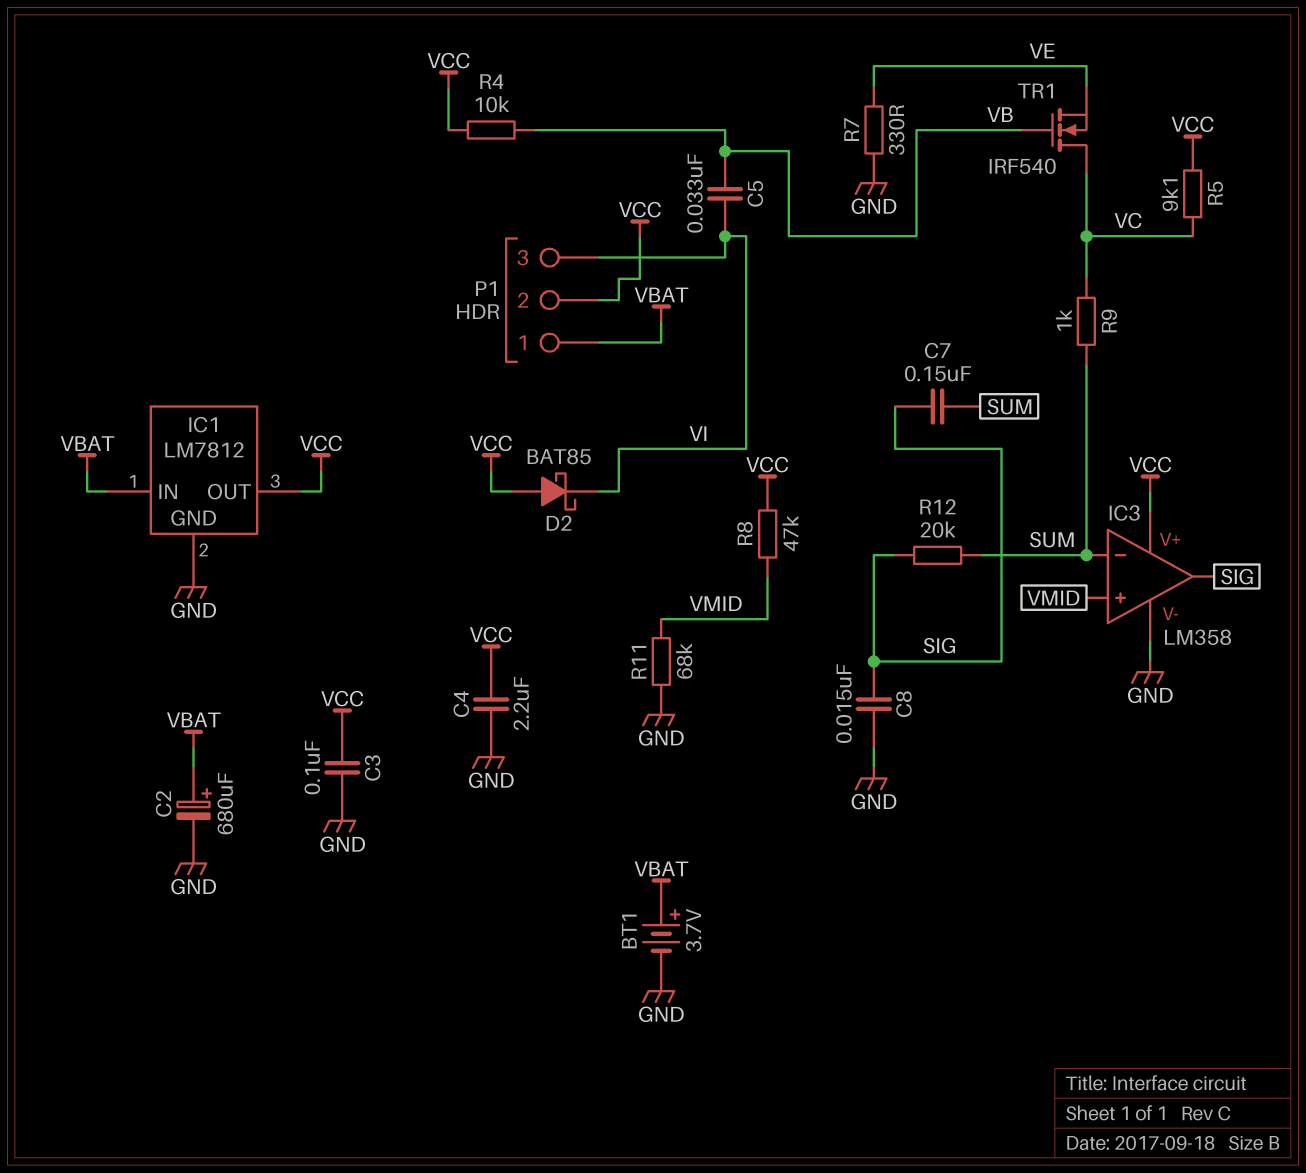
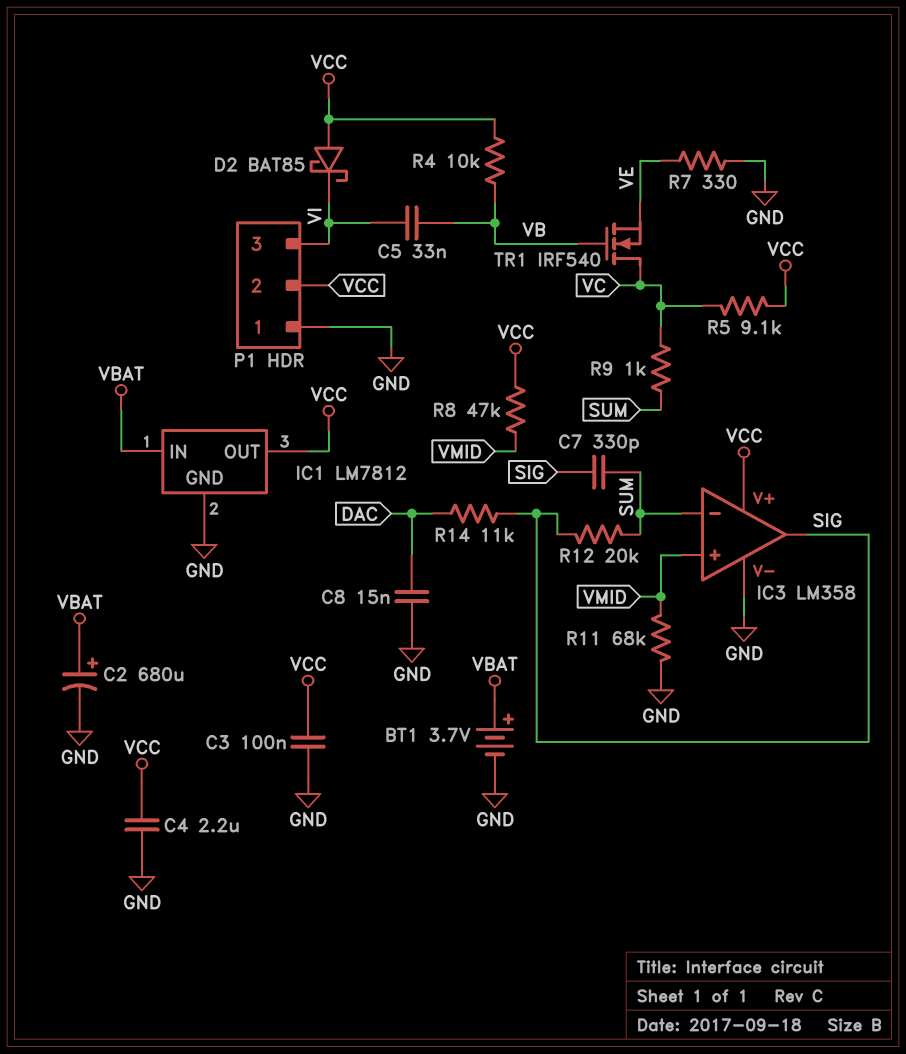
C7: 150nF (SIG, SUM) -> 330pF (SIG, SUM)
C8: 15nF (GND, SIG) -> 15nF (DAC, GND)
P1 pin 1: VBAT -> GND
R14: none -> 11k (DAC, SIG)

